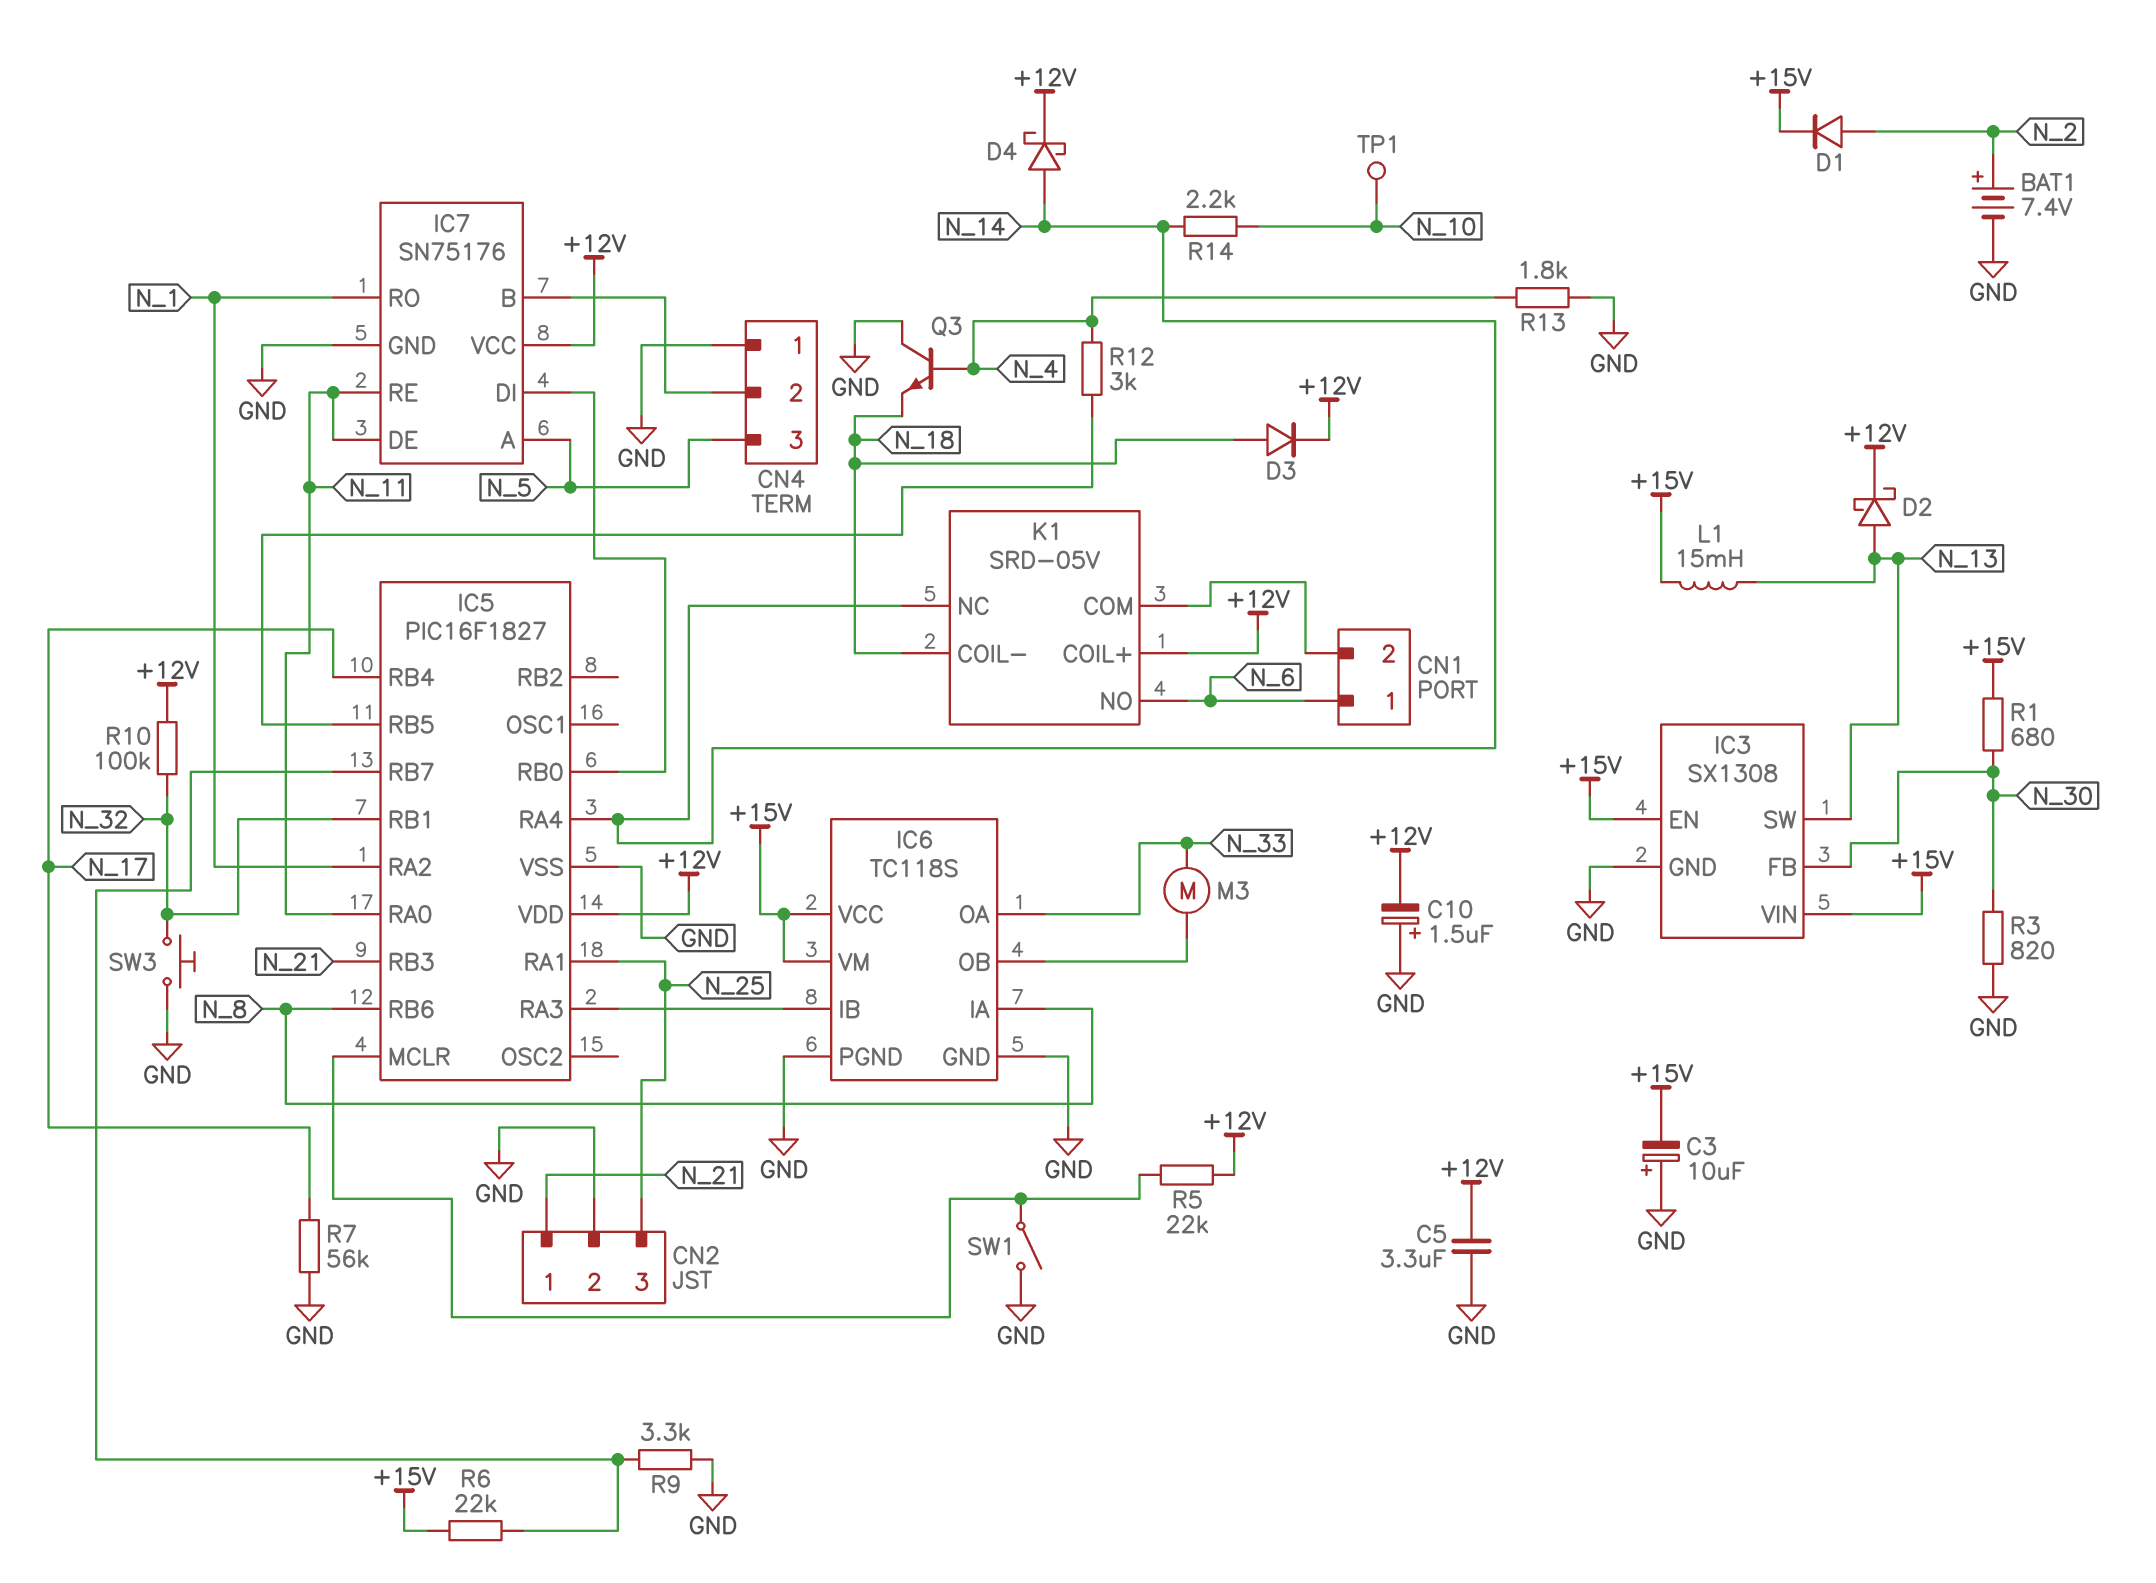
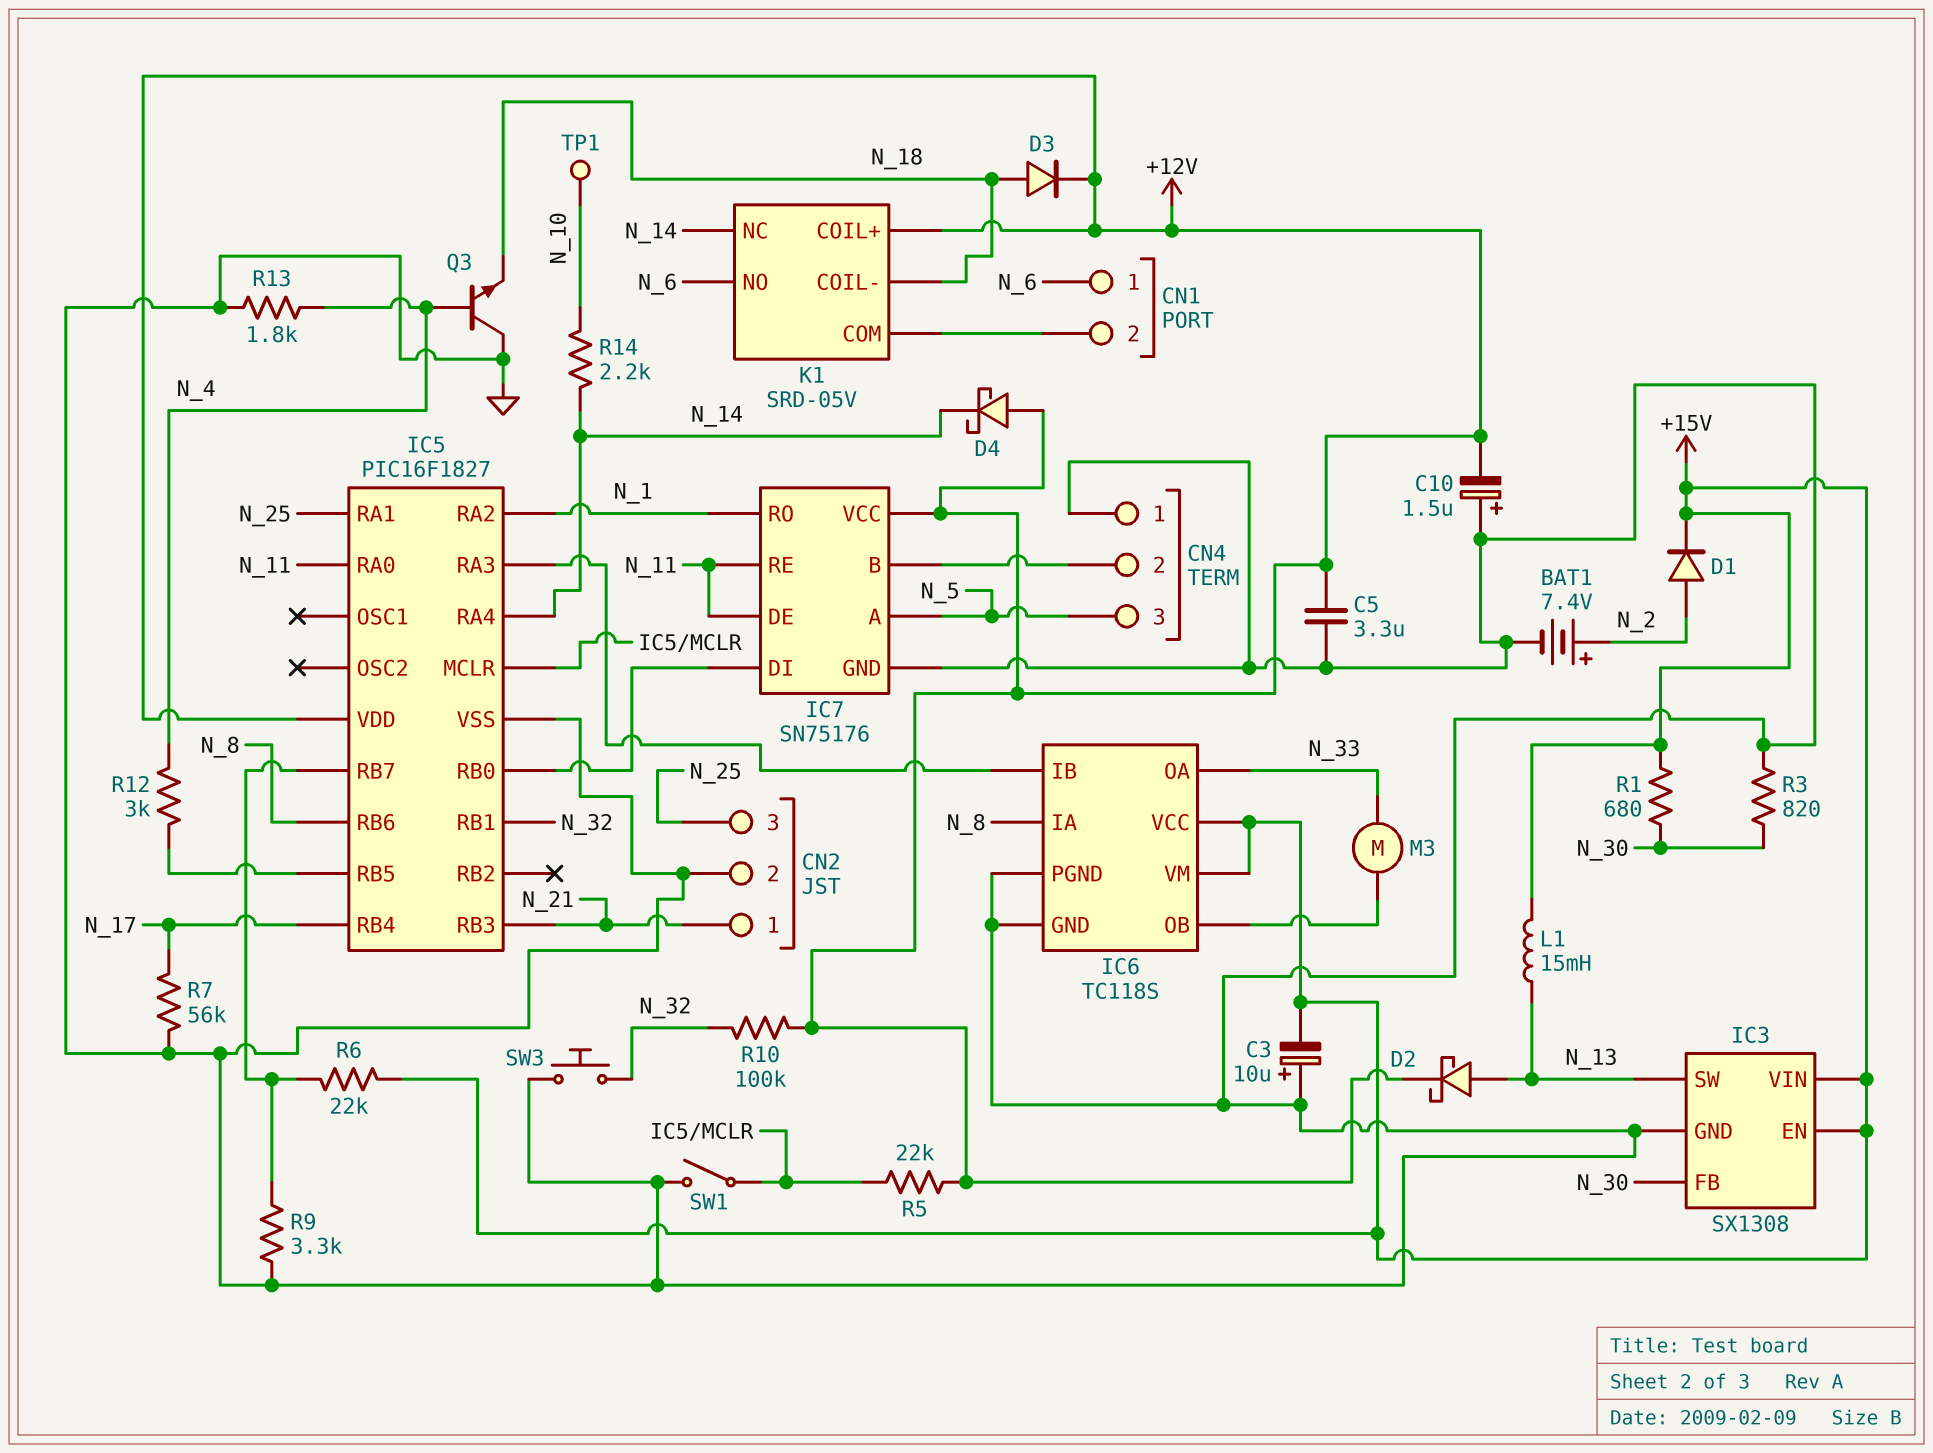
D4: schottky (A N_14, K +12V) -> schottky (A +12V, K N_14)

